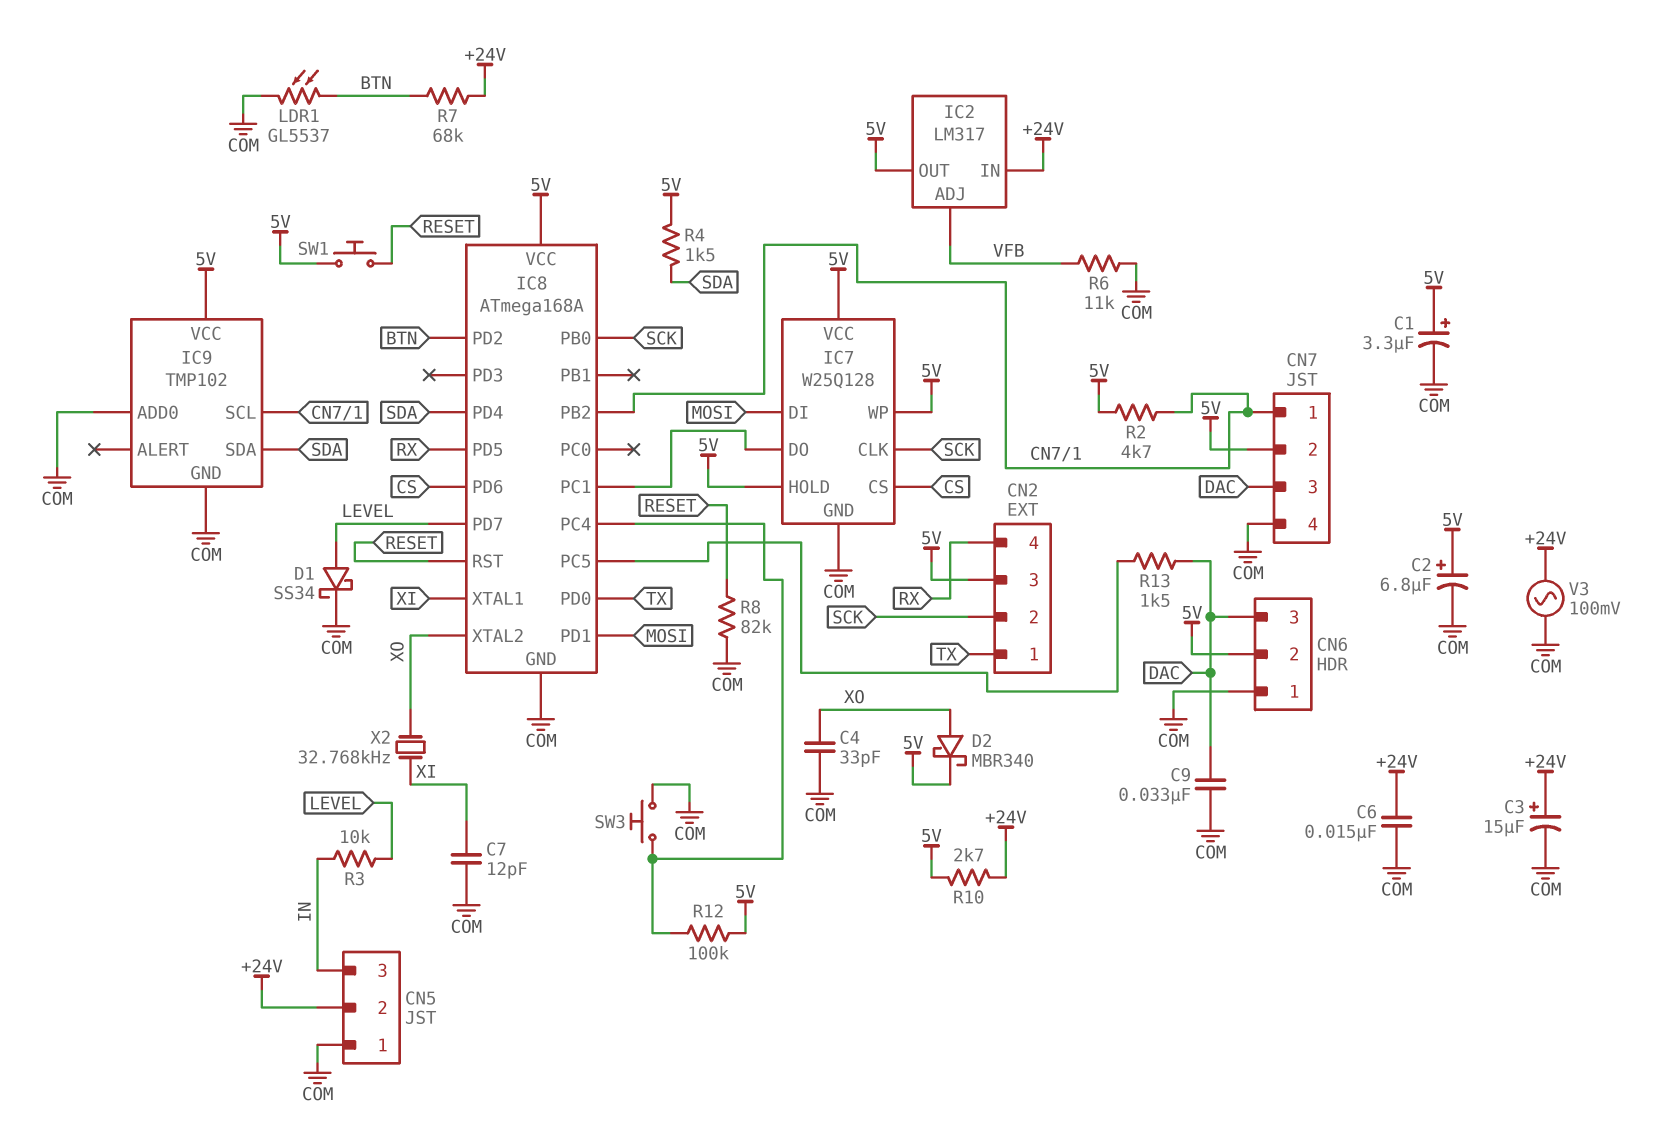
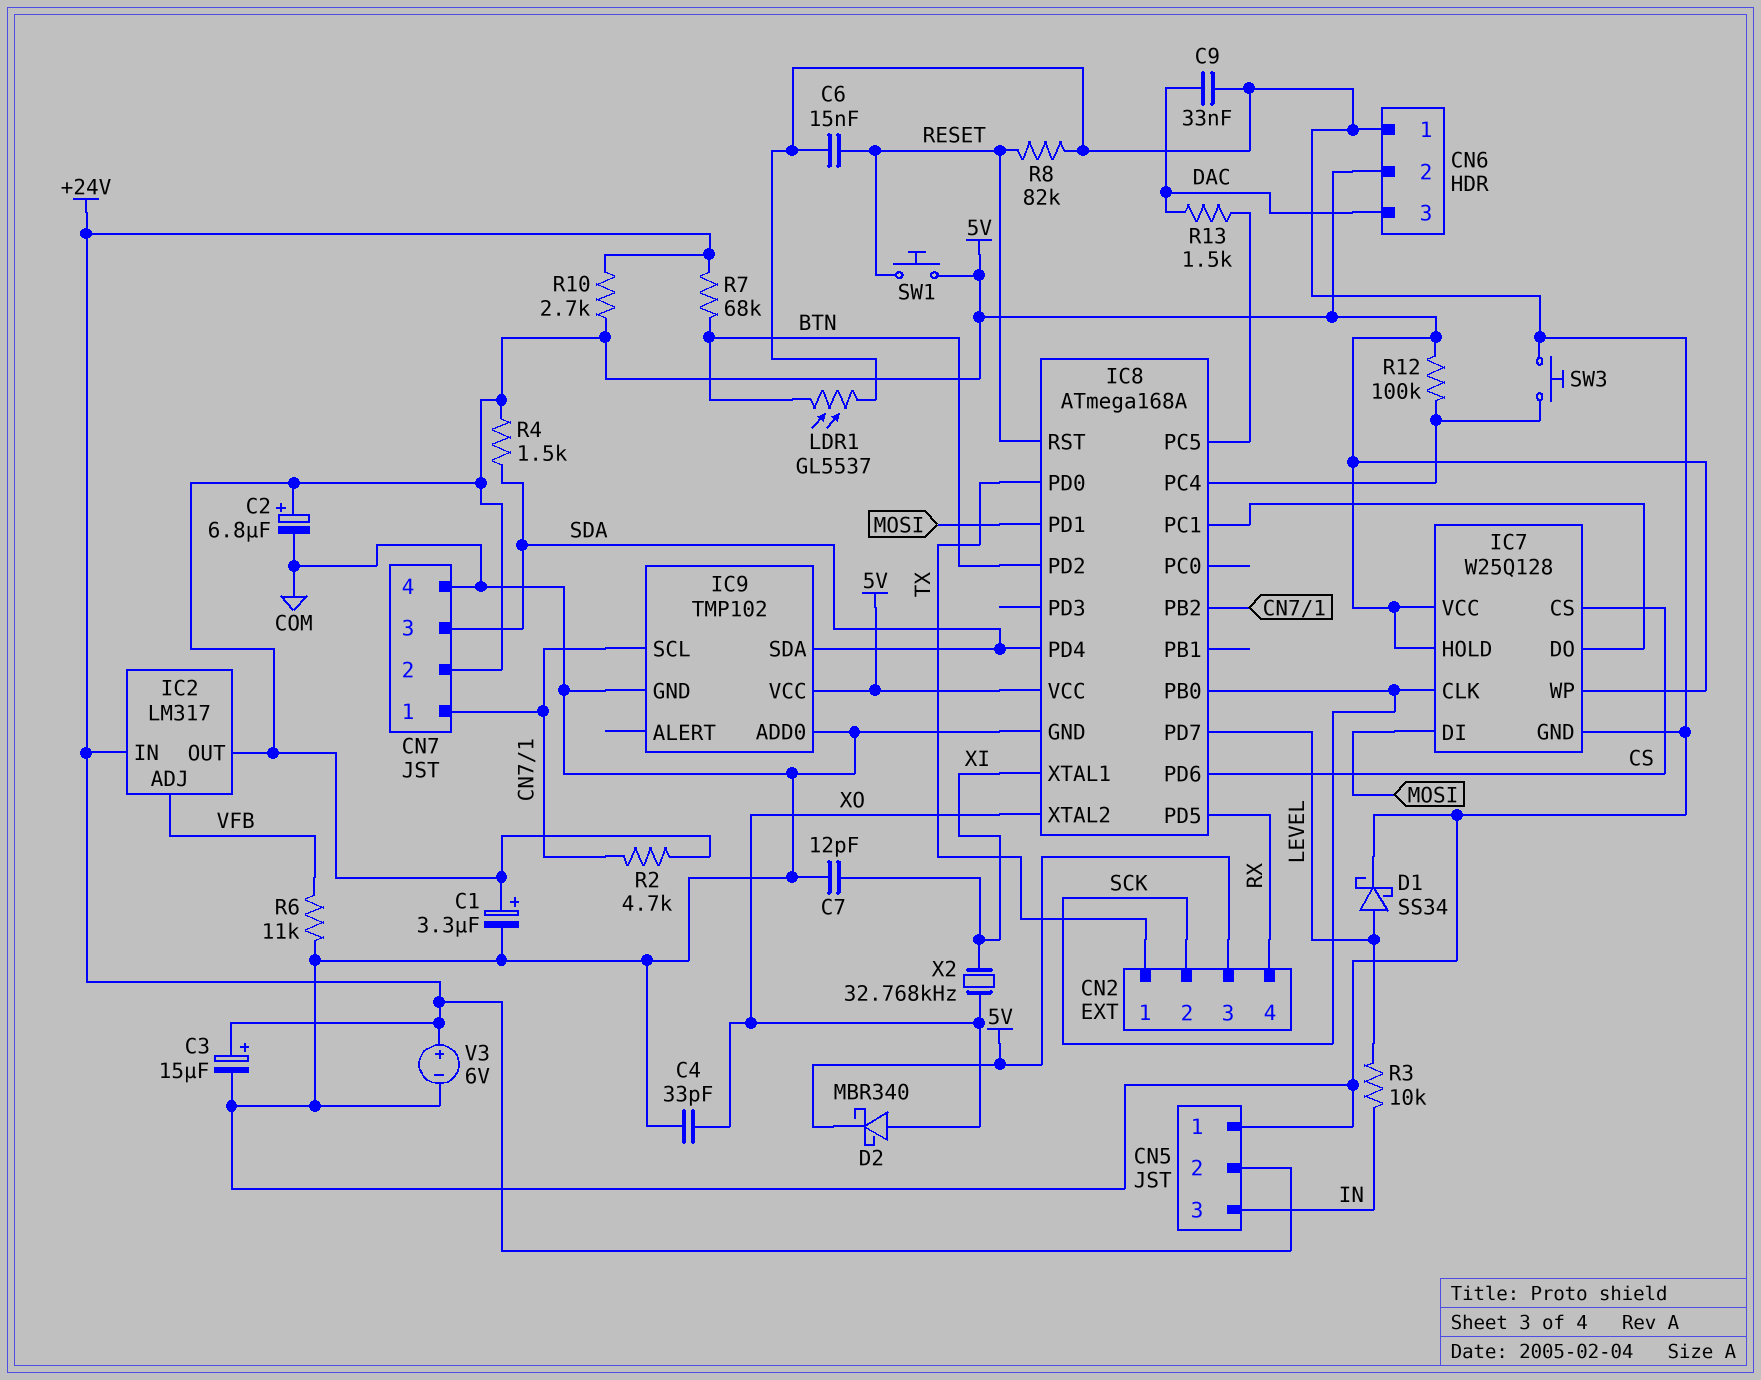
C6: 15nF (+24V, COM) -> 15nF (COM, RESET)
CN7 pin 3: DAC -> SDA
V3: AC 100mV (+24V, COM) -> 6V (plus +24V, minus COM)

